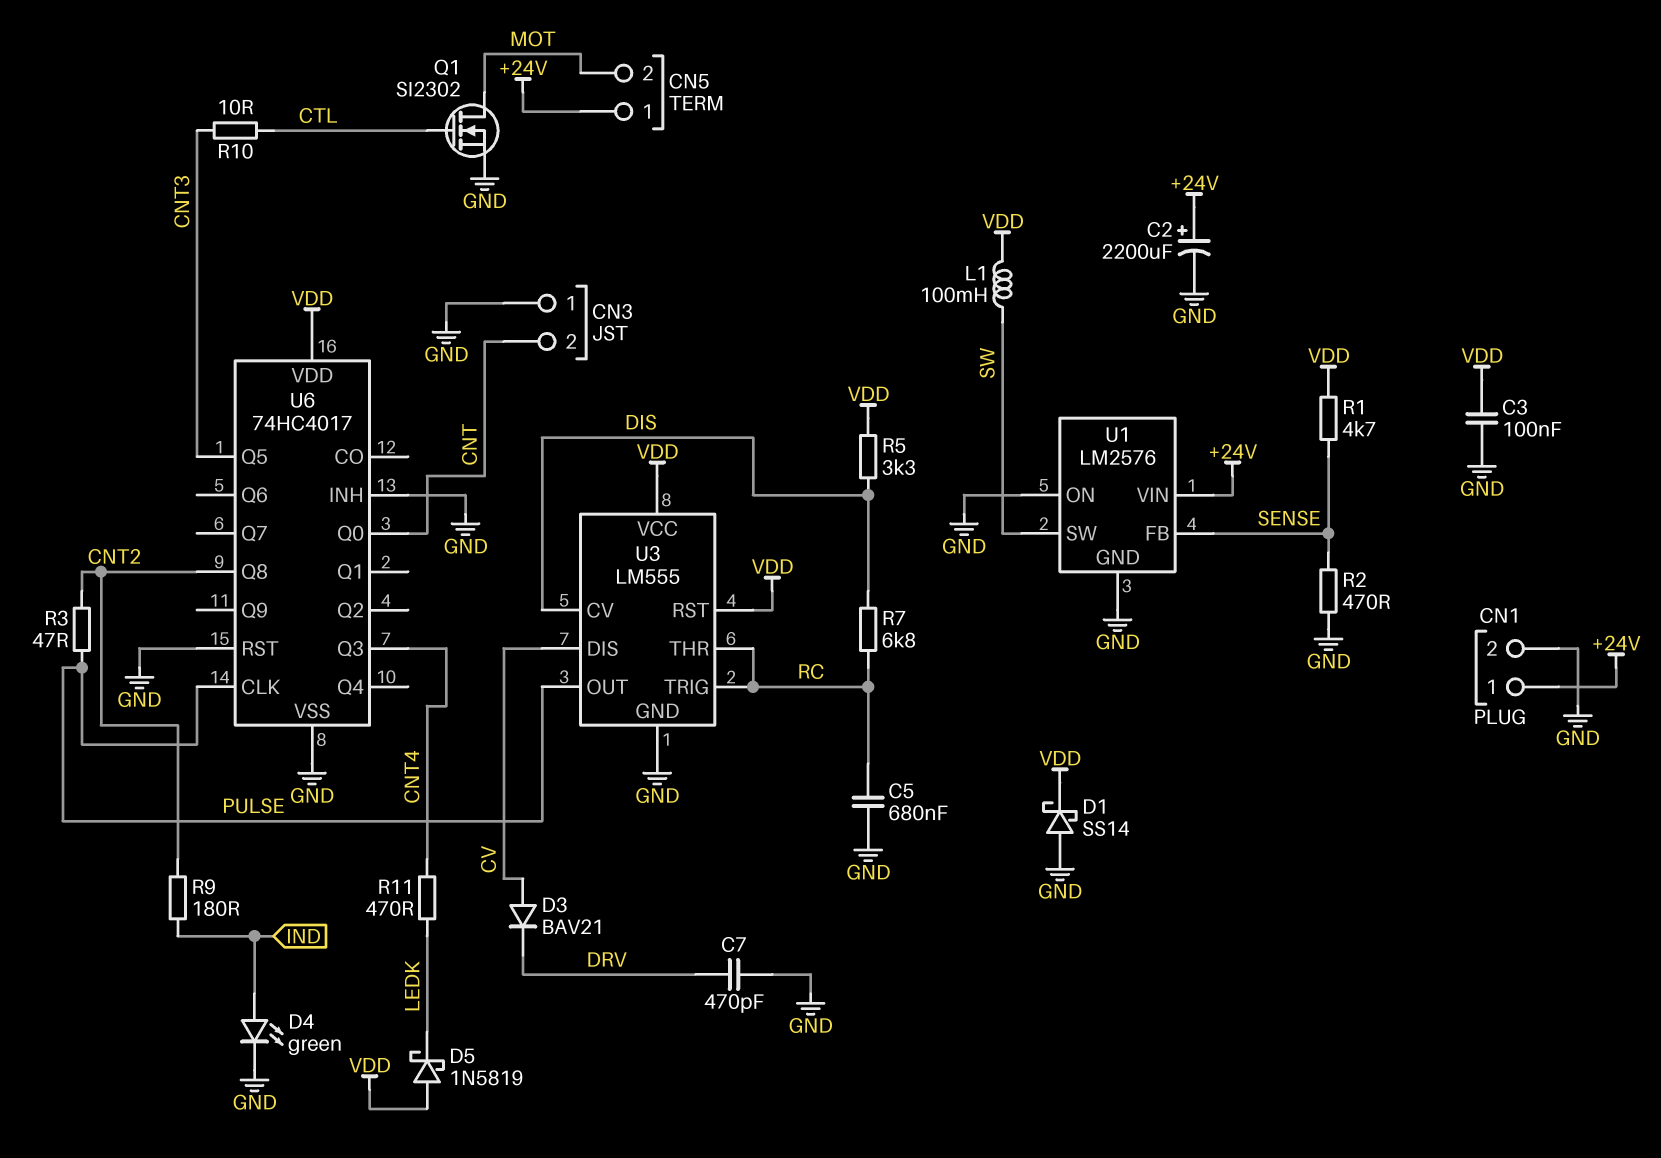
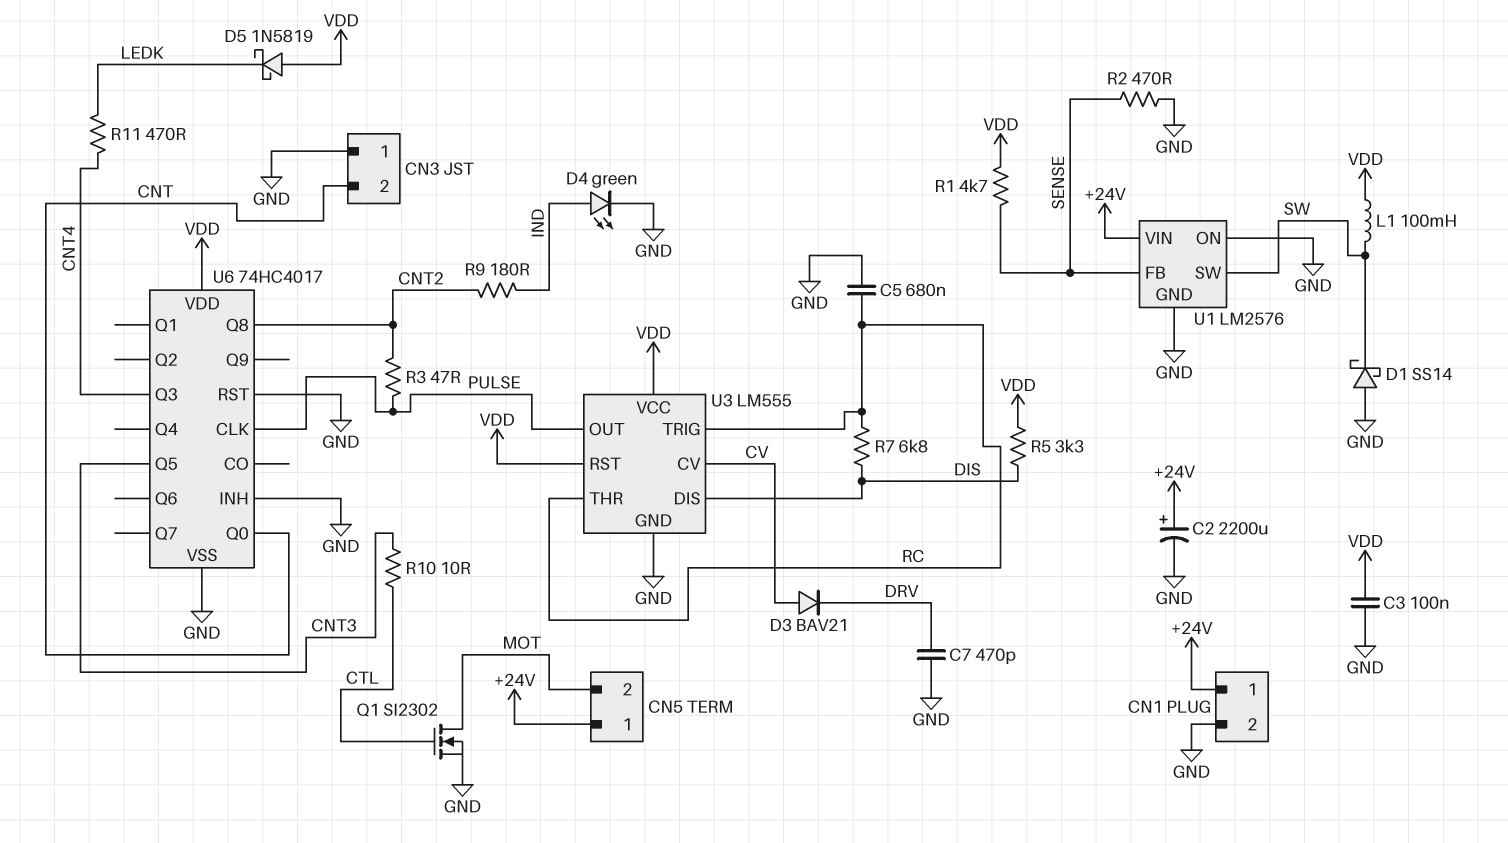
D1: schottky SS14 (A GND, K VDD) -> schottky SS14 (A GND, K SW)
U3 pin CV: DIS -> CV
U3 pin DIS: CV -> DIS

